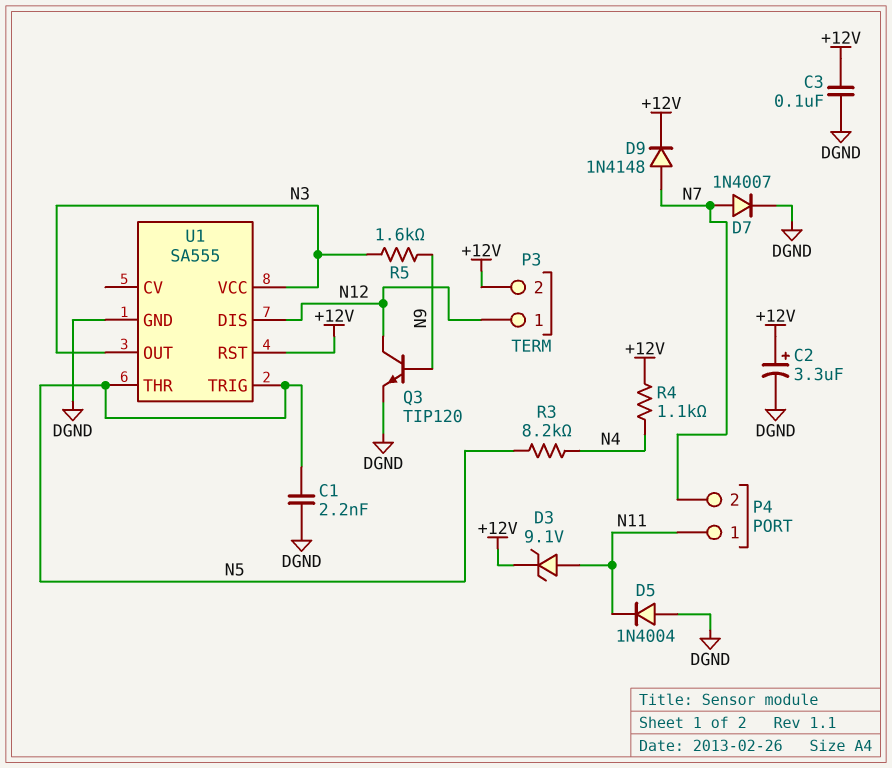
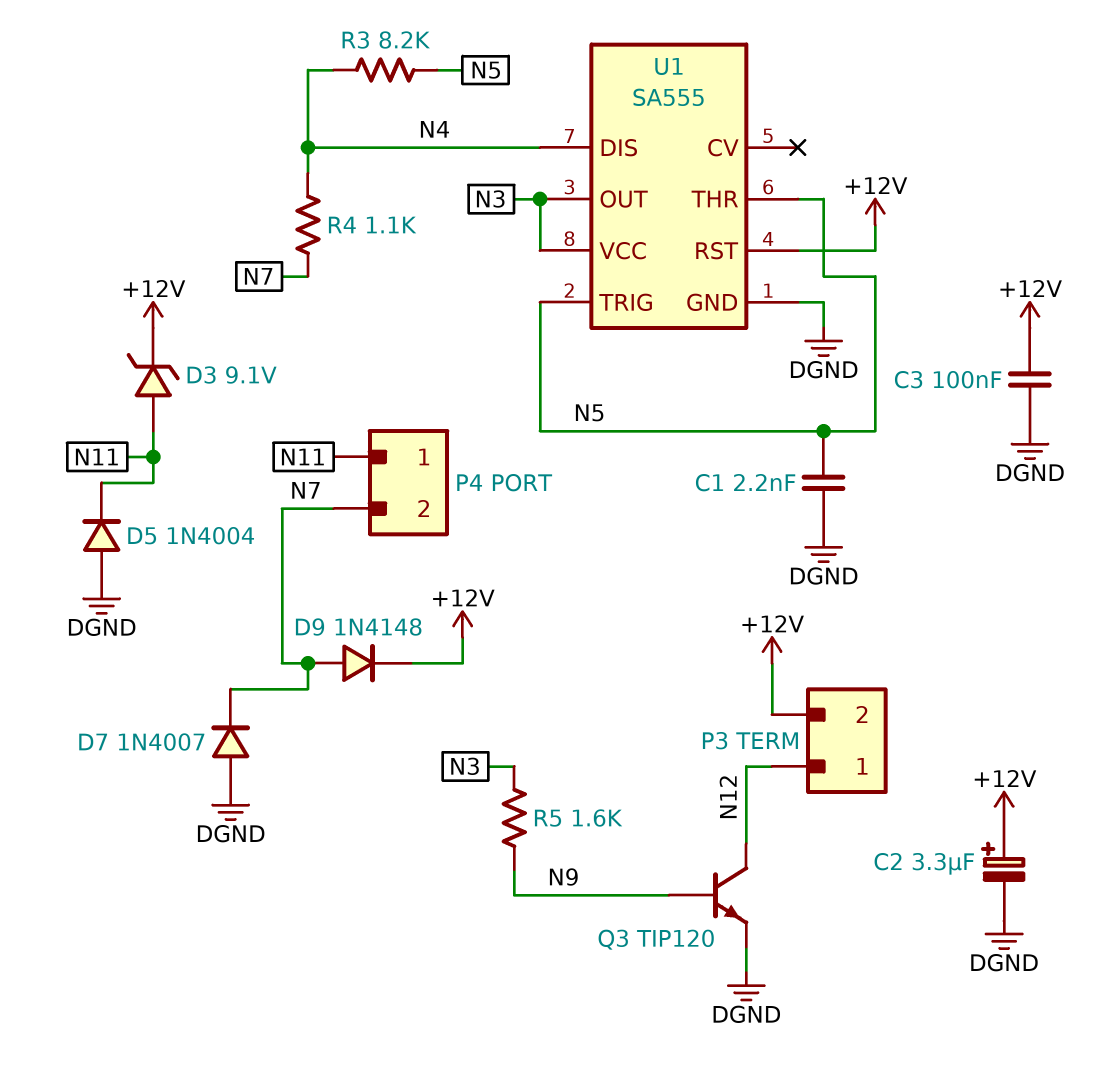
D7: diode 1N4007 (A N7, K DGND) -> diode 1N4007 (A DGND, K N7)
R4: 1.1k (+12V, N4) -> 1.1k (N4, N7)
U1 pin DIS: N12 -> N4

